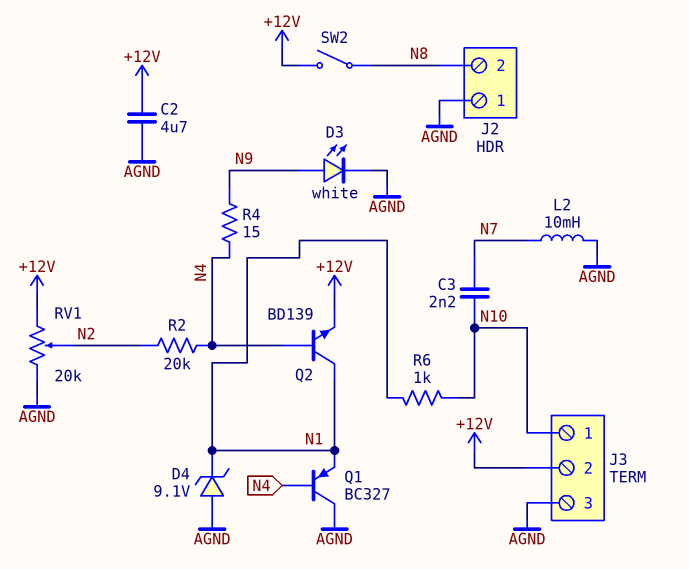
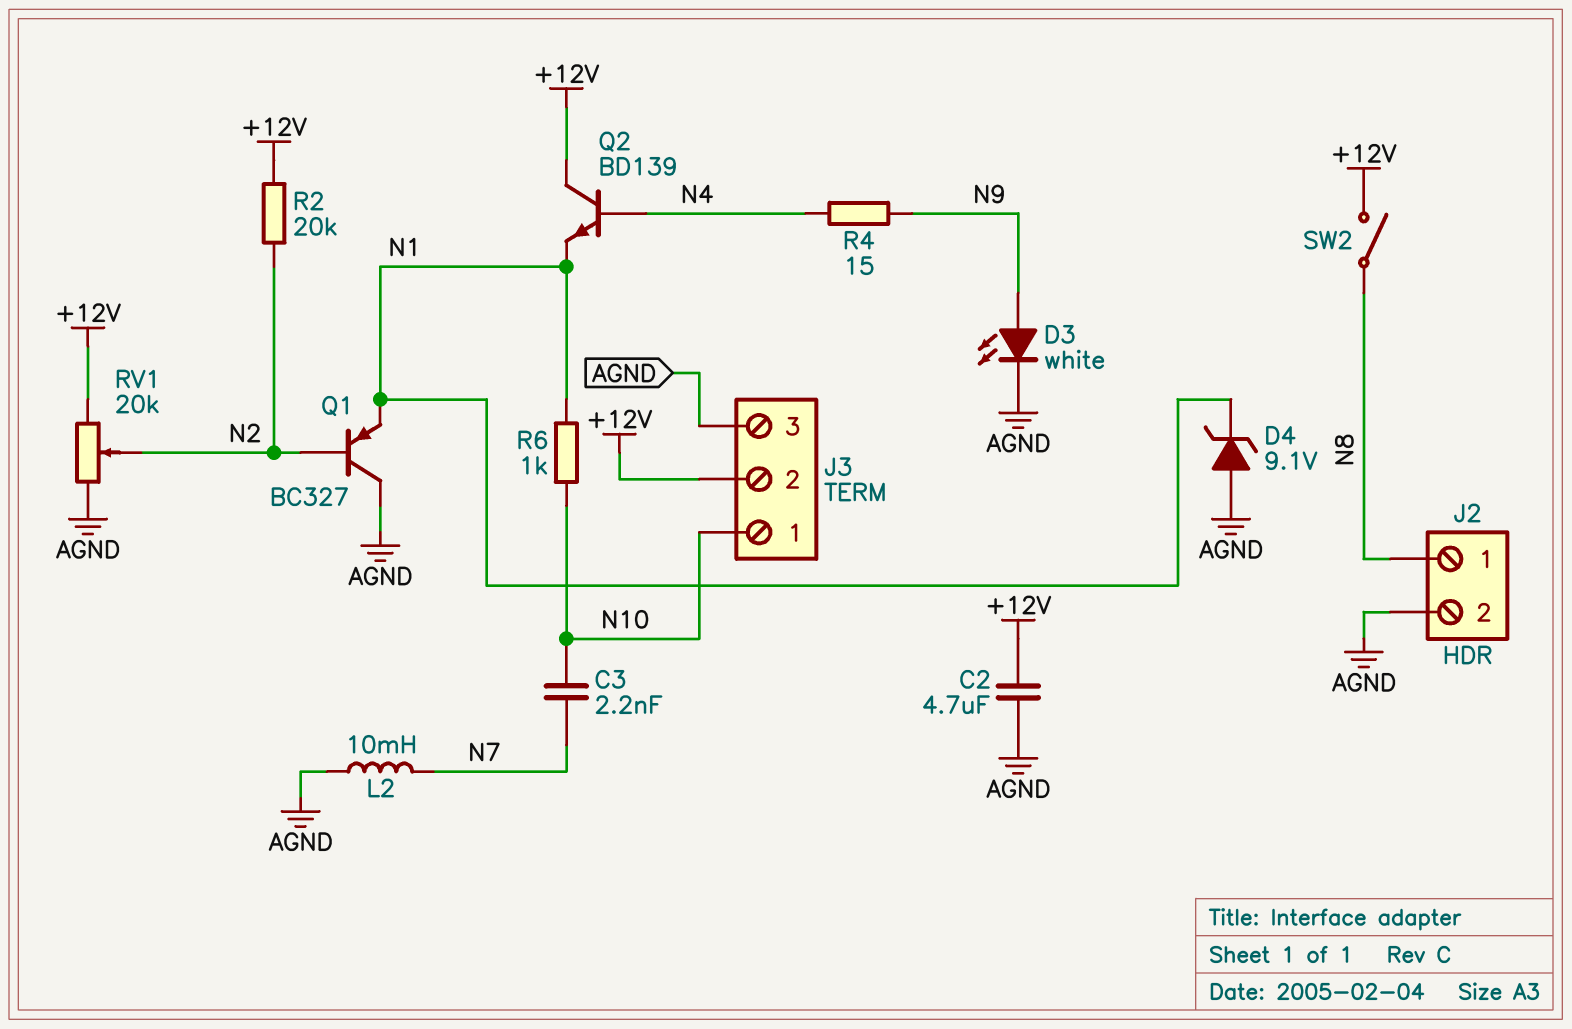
J2 pin 1: AGND -> N8
J2 pin 2: N8 -> AGND
Q1: PNP BC327 (B N4, C AGND, E N1) -> PNP BC327 (B N2, C AGND, E N1)
Q2: NPN BD139 (B N4, C N1, E +12V) -> NPN BD139 (B N4, C +12V, E N1)
R2: 20k (N2, N4) -> 20k (+12V, N2)

